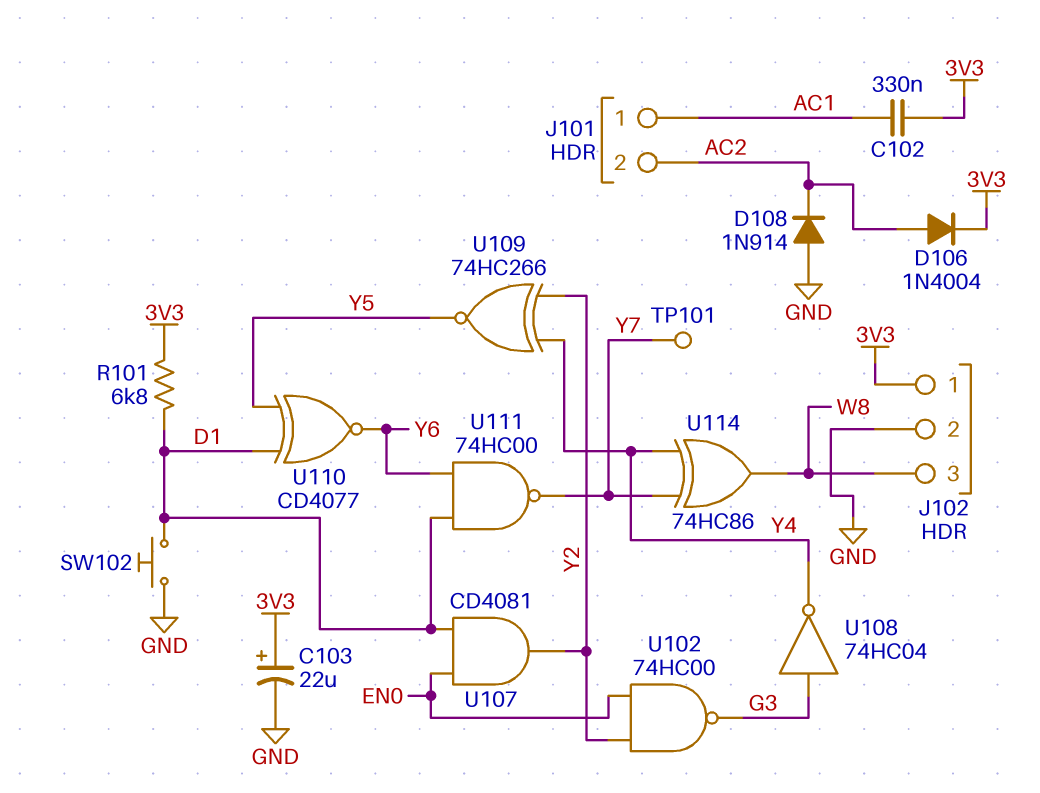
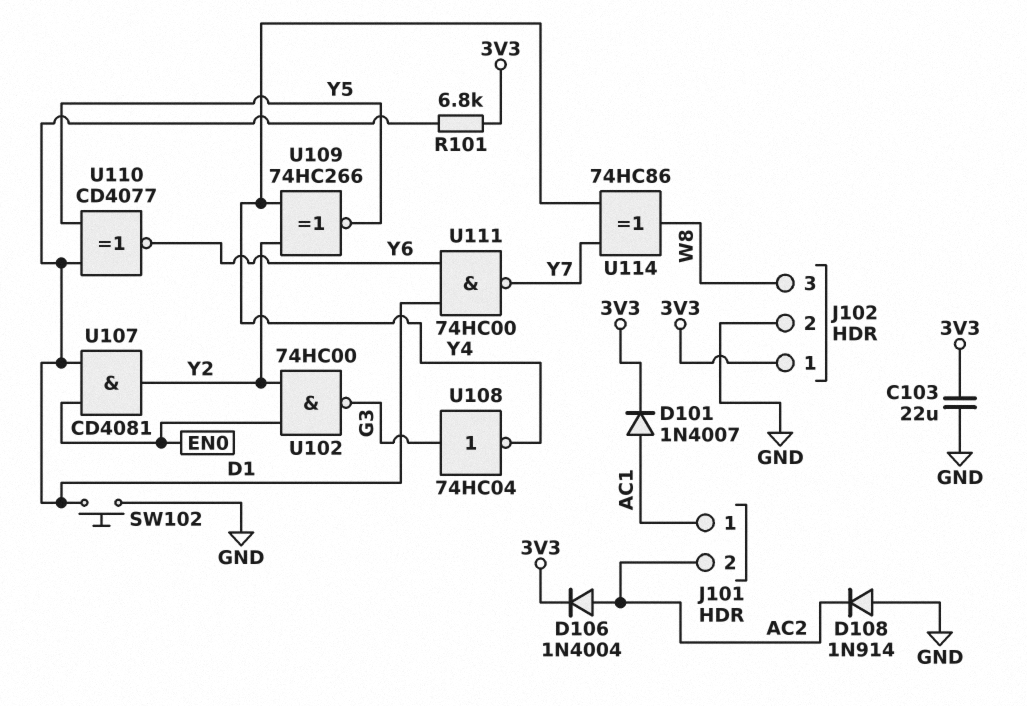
C102: 330nF (3V3, AC1) -> none
C103: 22uF (plus 3V3, minus GND) -> 22uF (3V3, GND)
D101: none -> diode 1N4007 (A AC1, K 3V3)
TP101: test point (Y7) -> none

